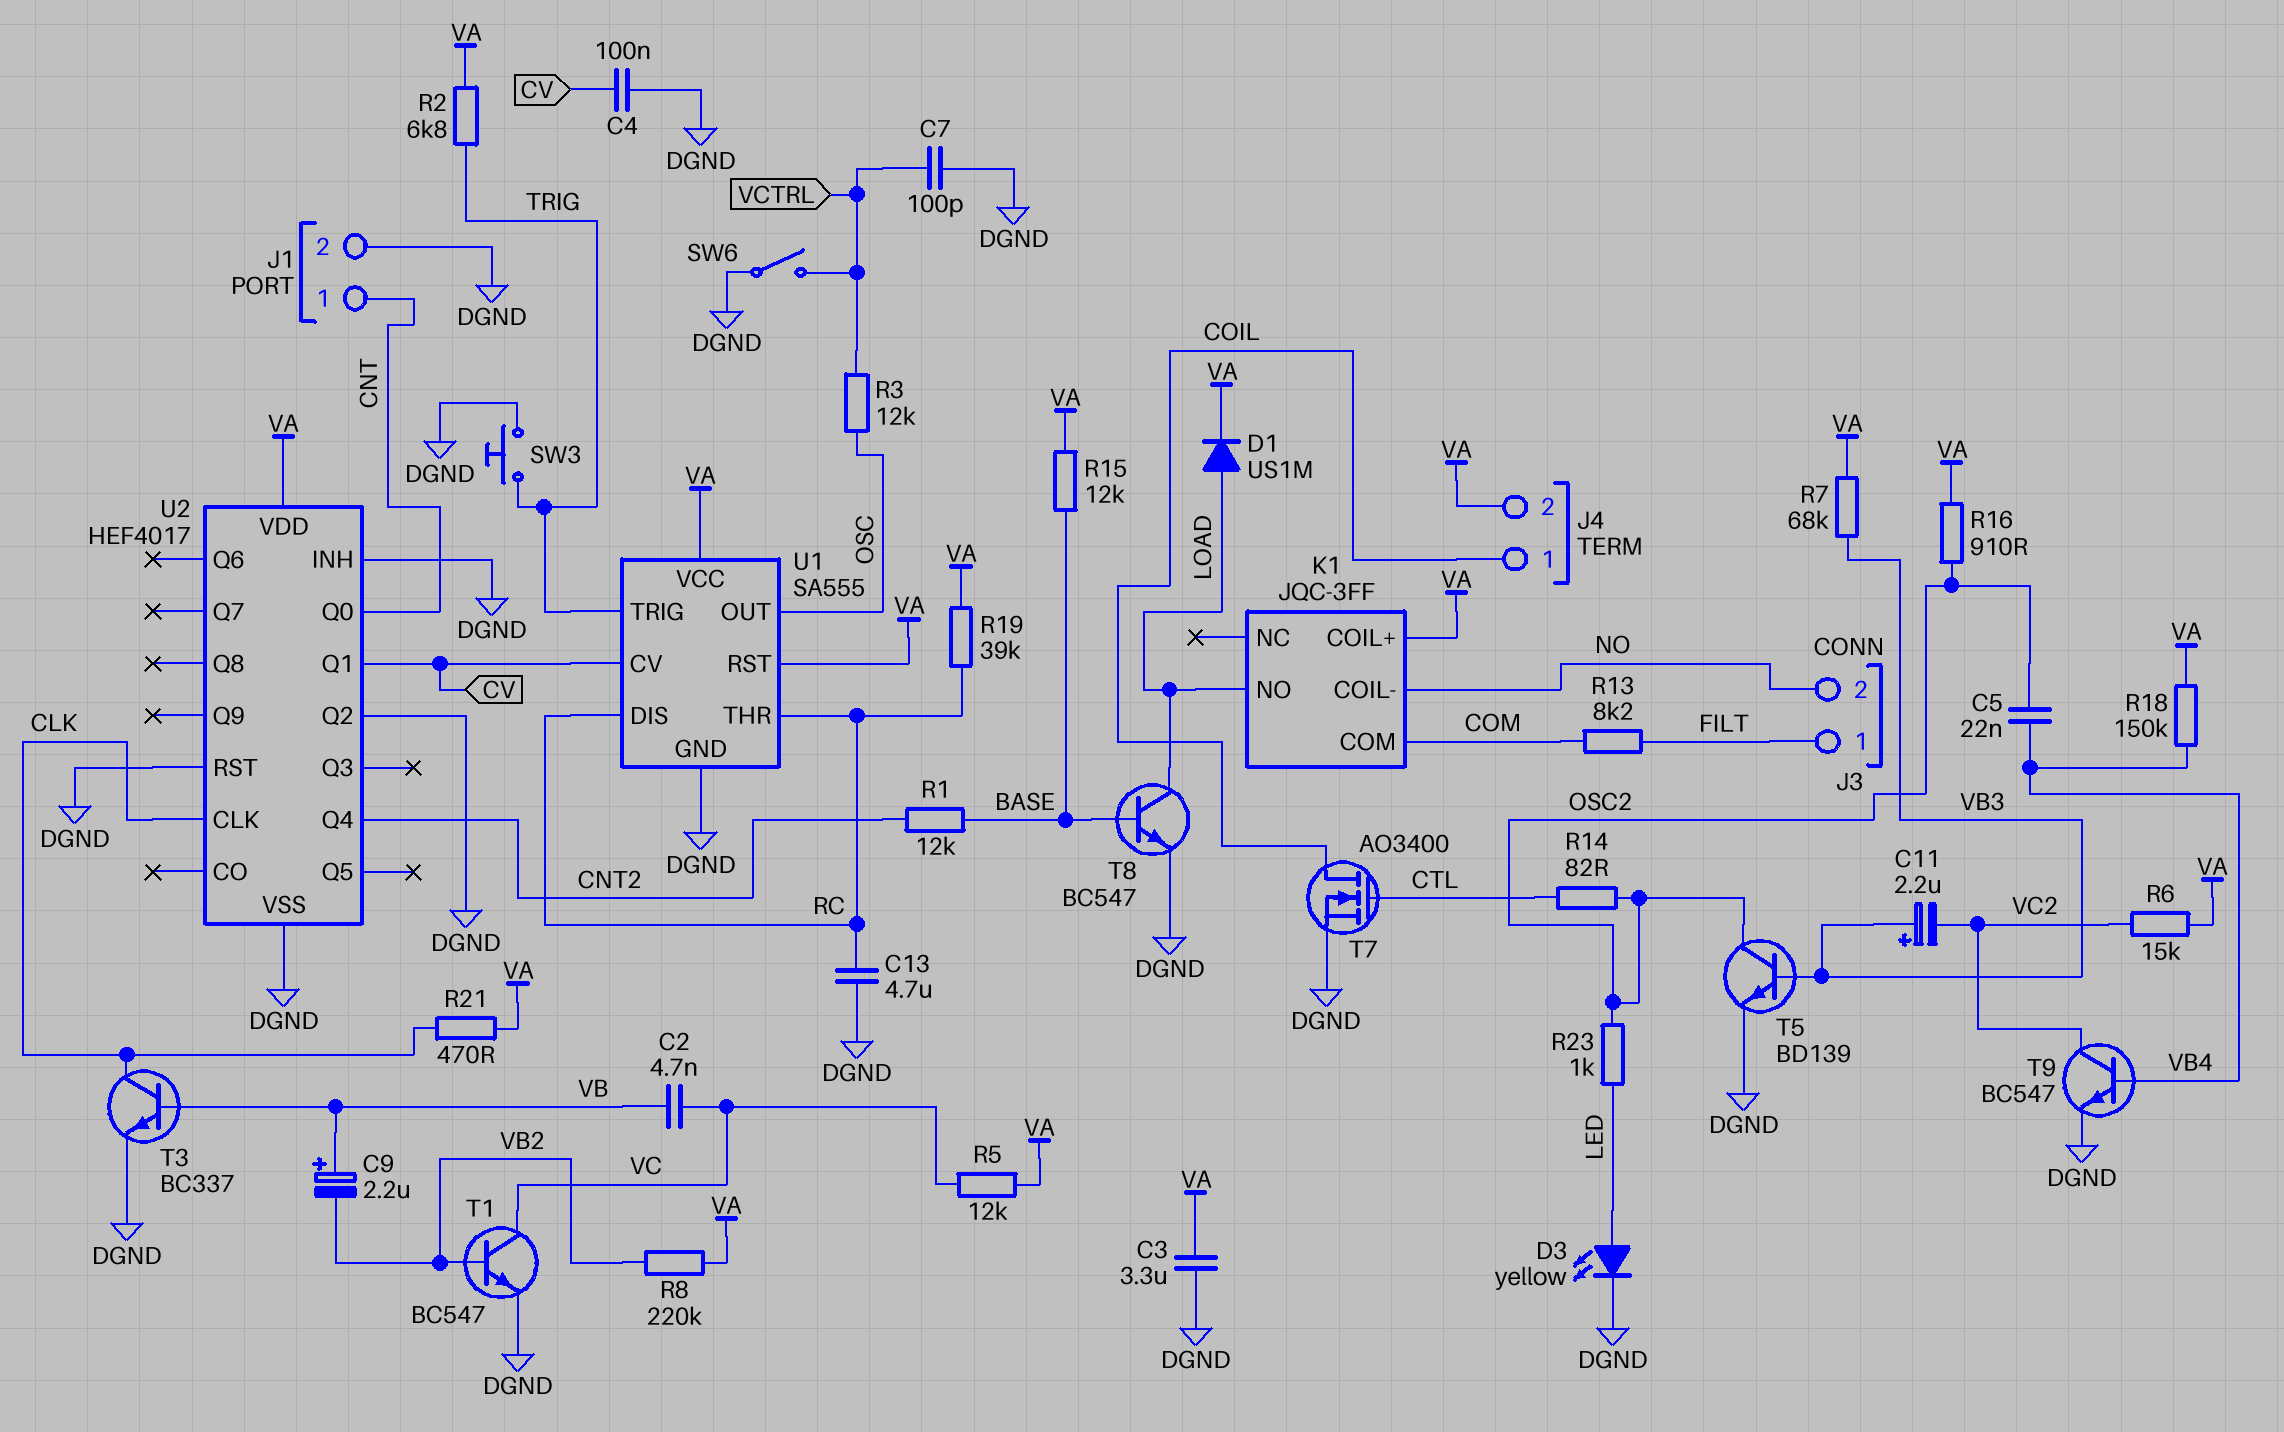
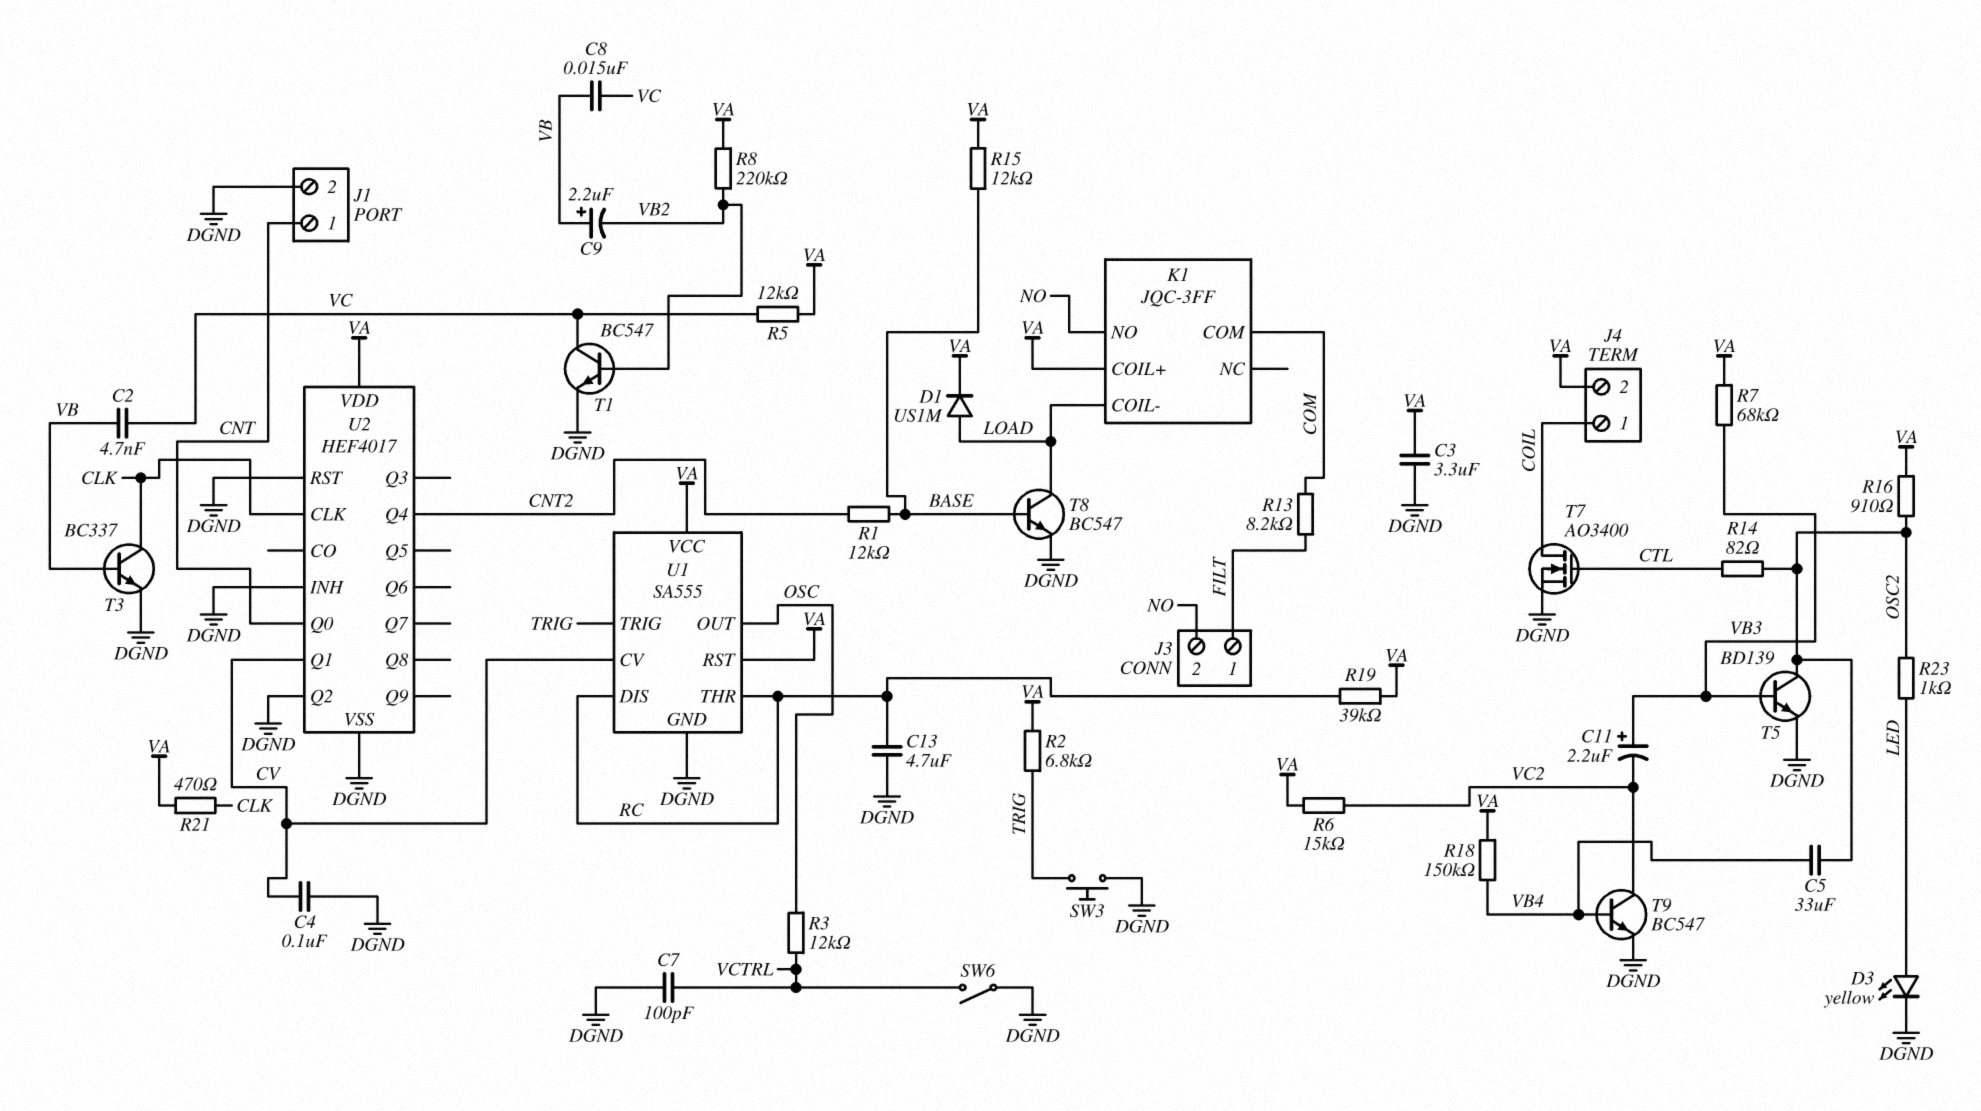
C5: 22nF (OSC2, VB4) -> 33uF (OSC2, VB4)
C8: none -> 15nF (VB, VC)
K1 pin COIL-: NO -> LOAD
K1 pin NO: LOAD -> NO

